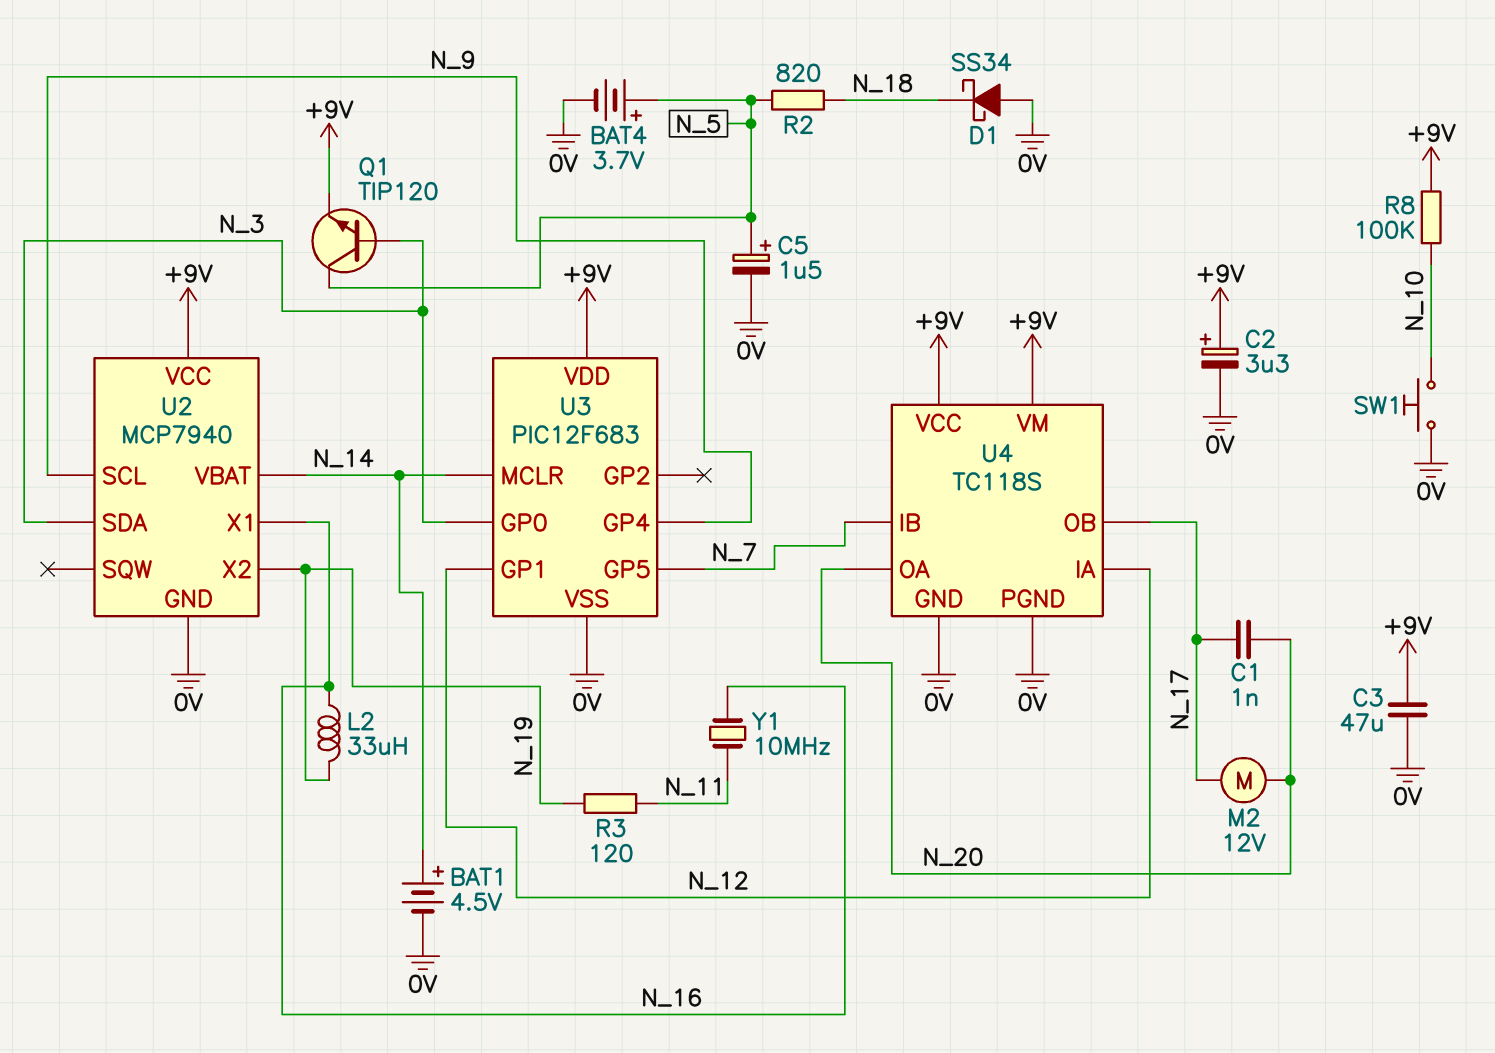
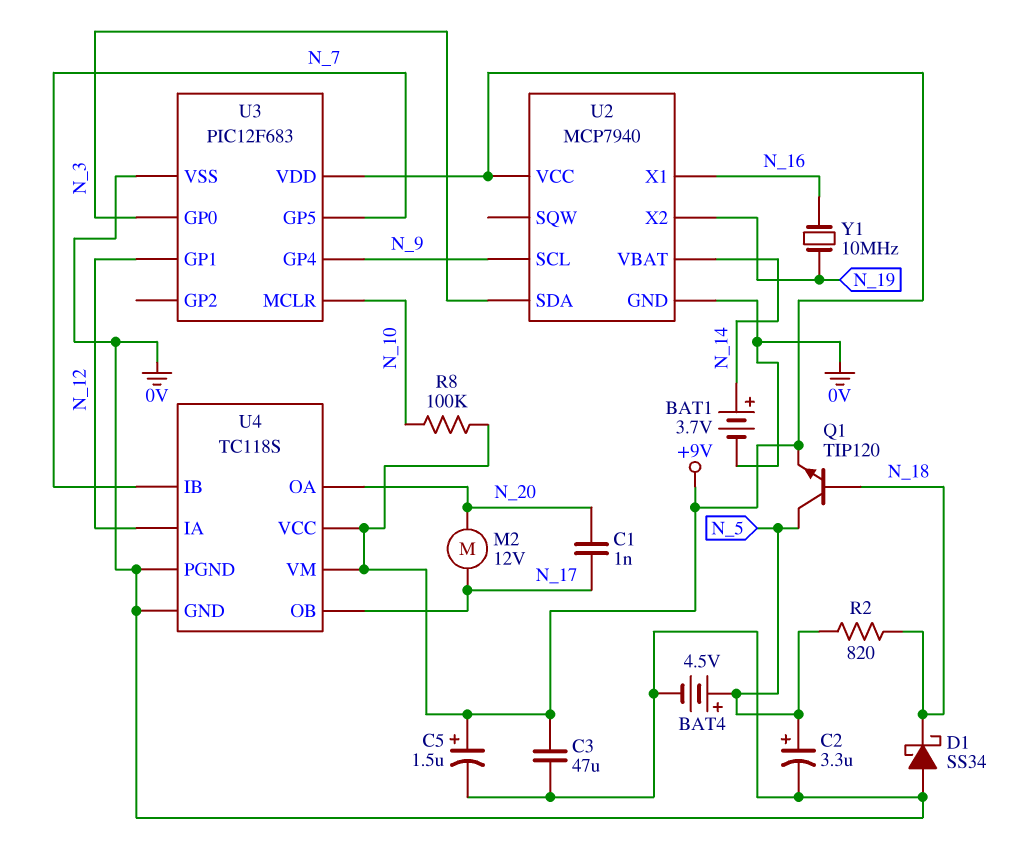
BAT1: 4.5V (plus N_14, minus 0V) -> 3.7V (plus N_14, minus 0V)
BAT4: 3.7V (plus N_5, minus 0V) -> 4.5V (plus N_5, minus 0V)
C2: 3.3uF (plus +9V, minus 0V) -> 3.3uF (plus N_5, minus 0V)
C5: 1.5uF (plus N_5, minus 0V) -> 1.5uF (plus +9V, minus 0V)
L2: 33uH (N_16, N_19) -> none
Q1: NPN TIP120 (B N_3, C N_5, E +9V) -> NPN TIP120 (B N_18, C N_5, E +9V)
R3: 120 (N_11, N_19) -> none
SW1: button (0V, N_10) -> none
U3 pin MCLR: N_14 -> N_10
Y1: 10MHz (N_11, N_16) -> 10MHz (N_16, N_19)

